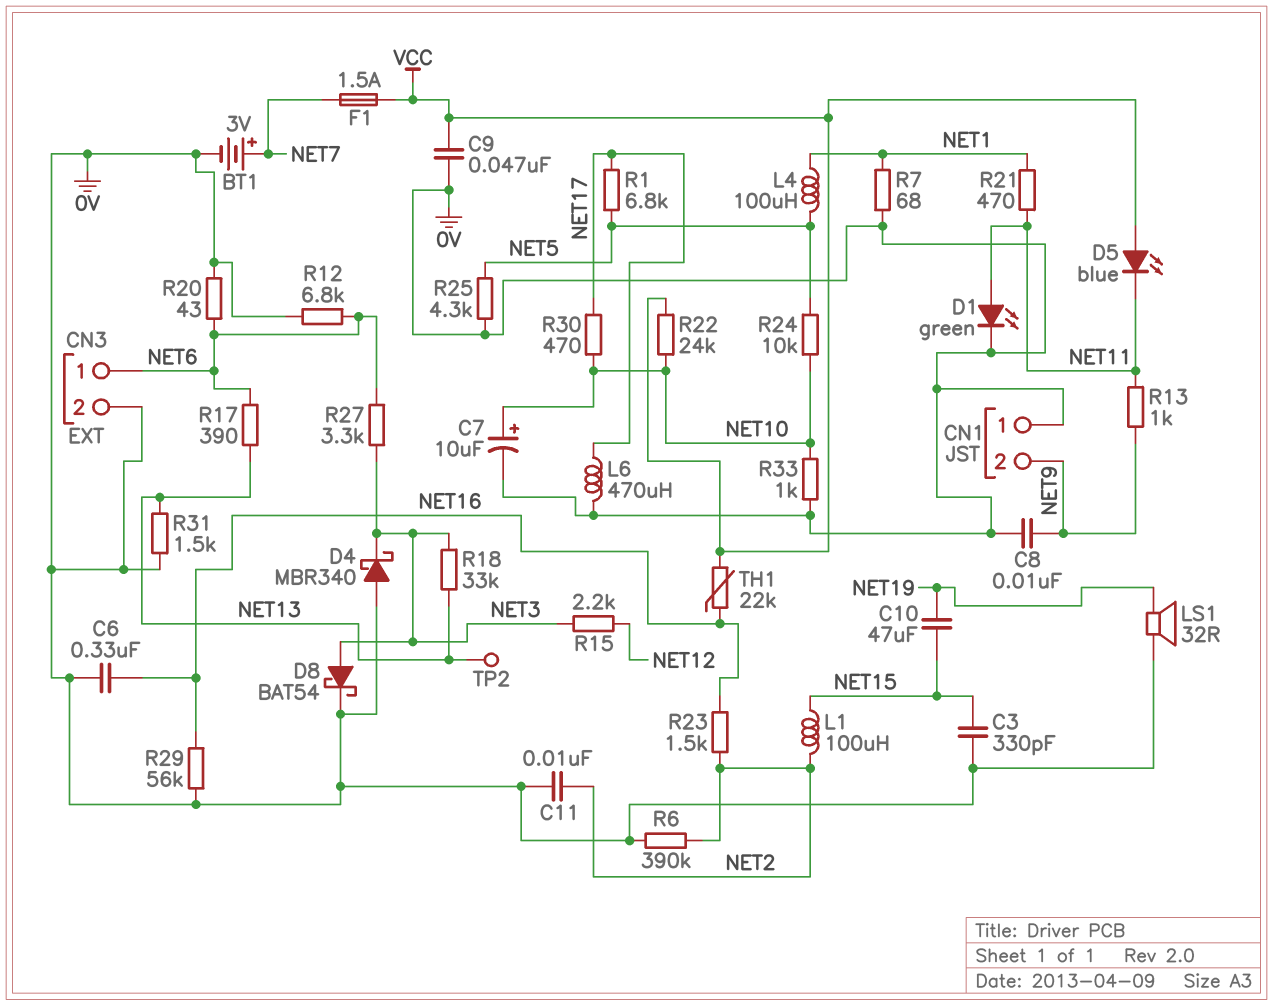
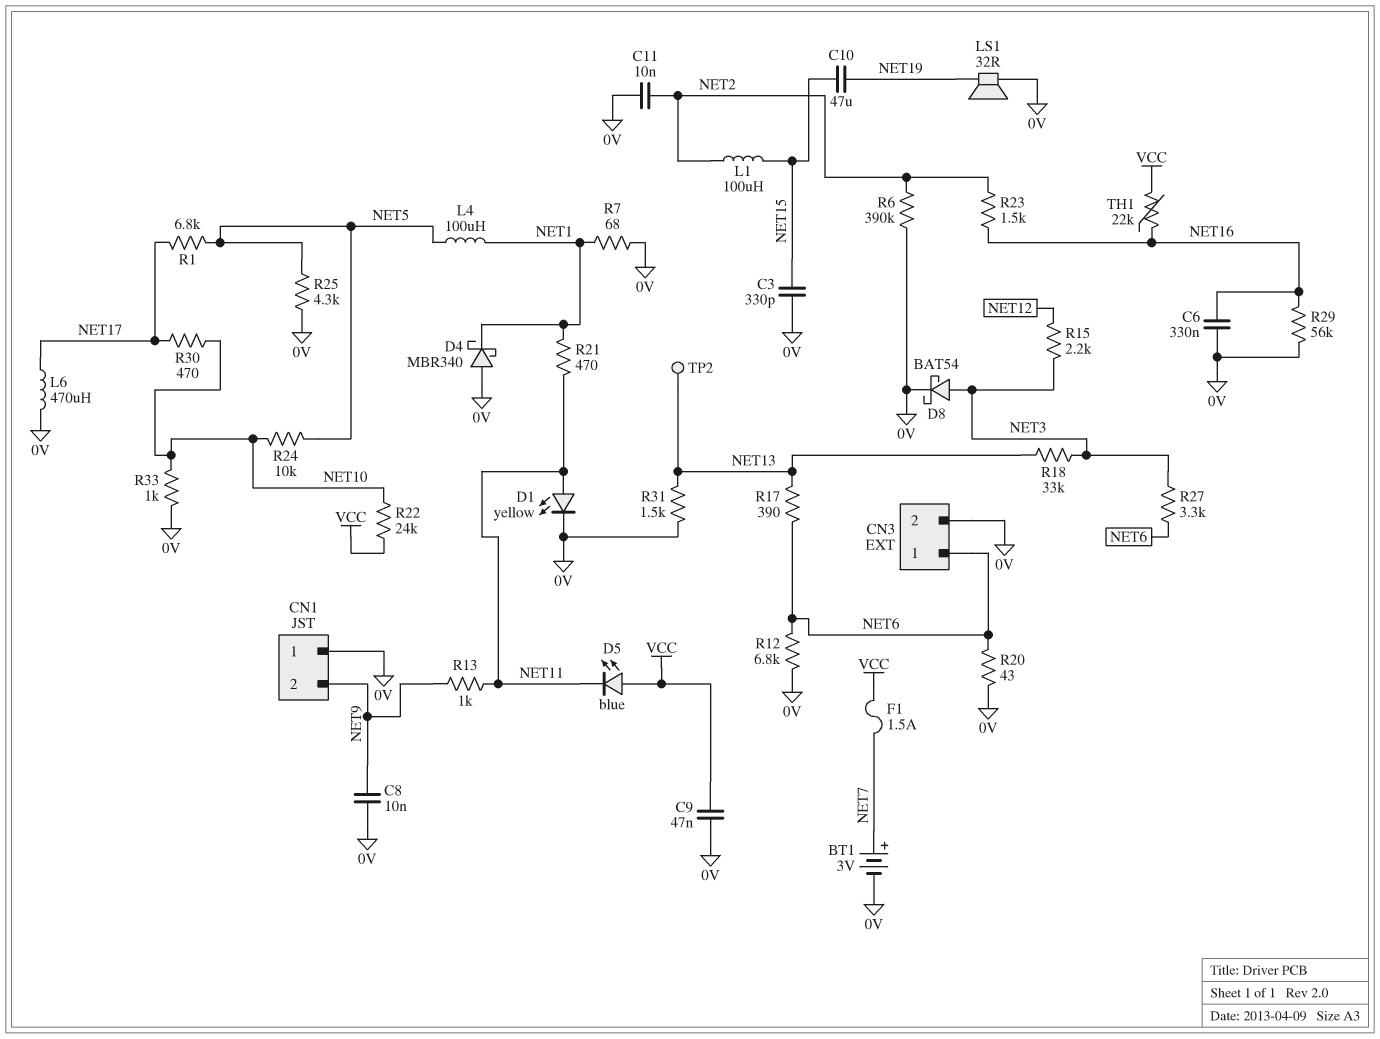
C7: 10uF (plus NET10, minus 0V) -> none
D1: LED green (A NET11, K 0V) -> LED yellow (A NET11, K 0V)
D4: schottky MBR340 (A 0V, K NET3) -> schottky MBR340 (A 0V, K NET1)

